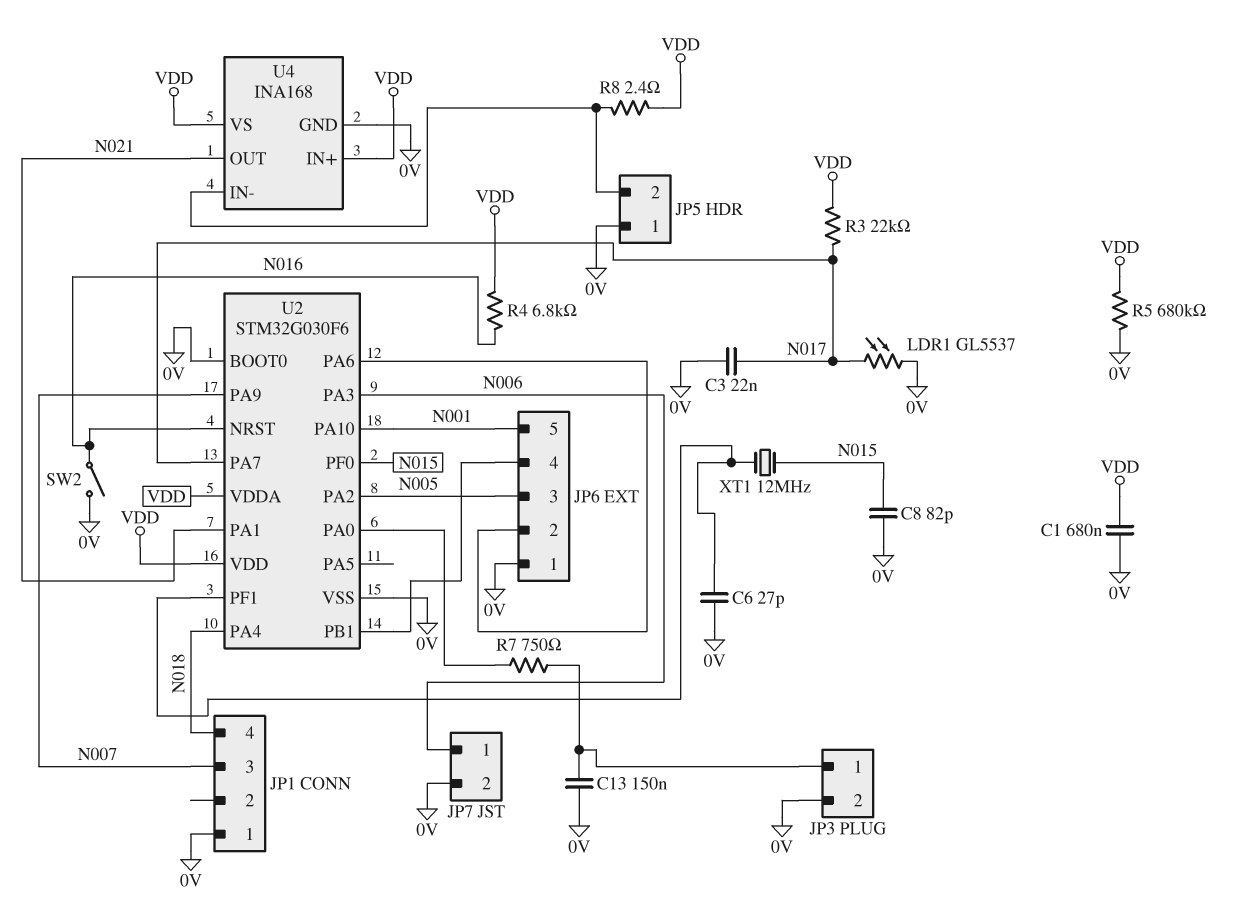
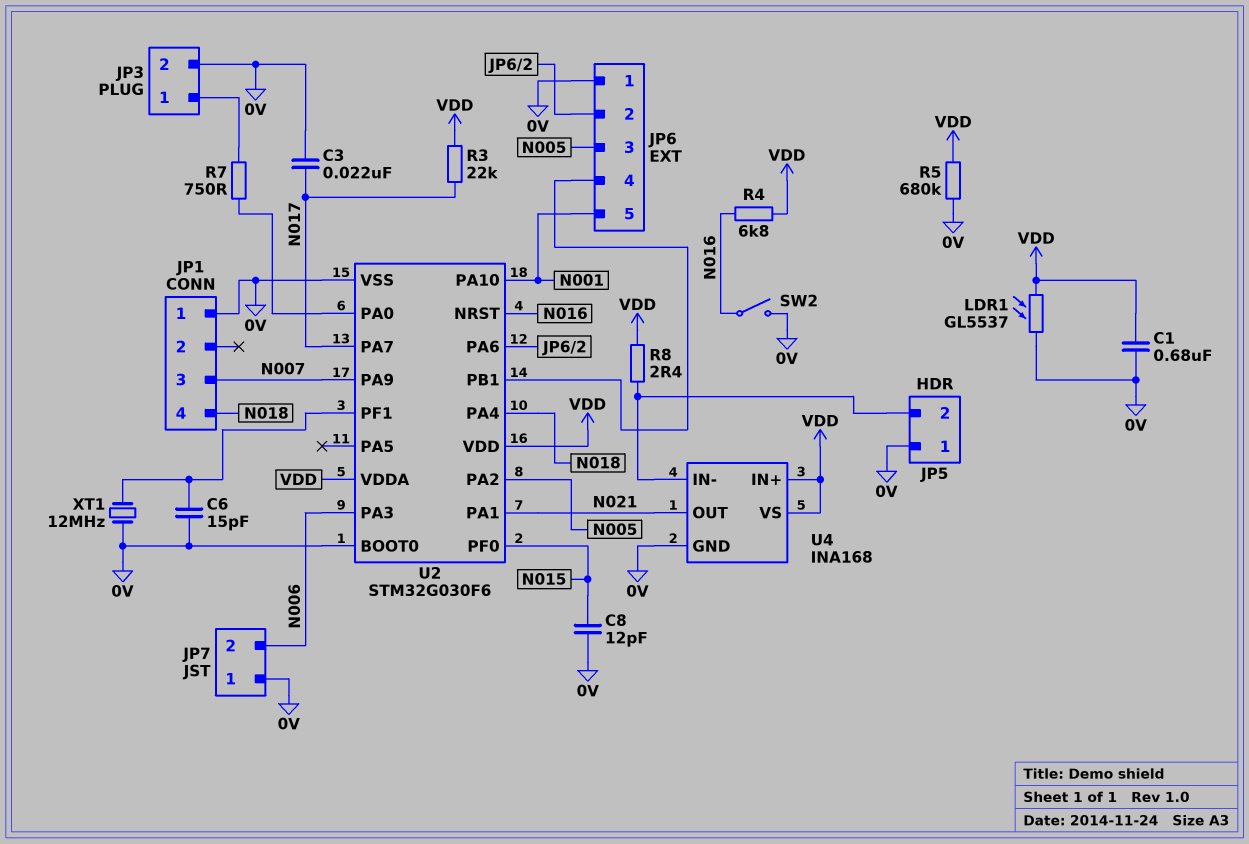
C6: 27pF (0V, U2/PF1) -> 15pF (0V, U2/PF1)
C8: 82pF (0V, N015) -> 12pF (0V, N015)
C13: 150nF (0V, JP3/1) -> none
JP7 pin 1: N006 -> 0V
JP7 pin 2: 0V -> N006
LDR1: GL5537 (0V, N017) -> GL5537 (0V, VDD)
XT1: 12MHz (N015, U2/PF1) -> 12MHz (0V, U2/PF1)

